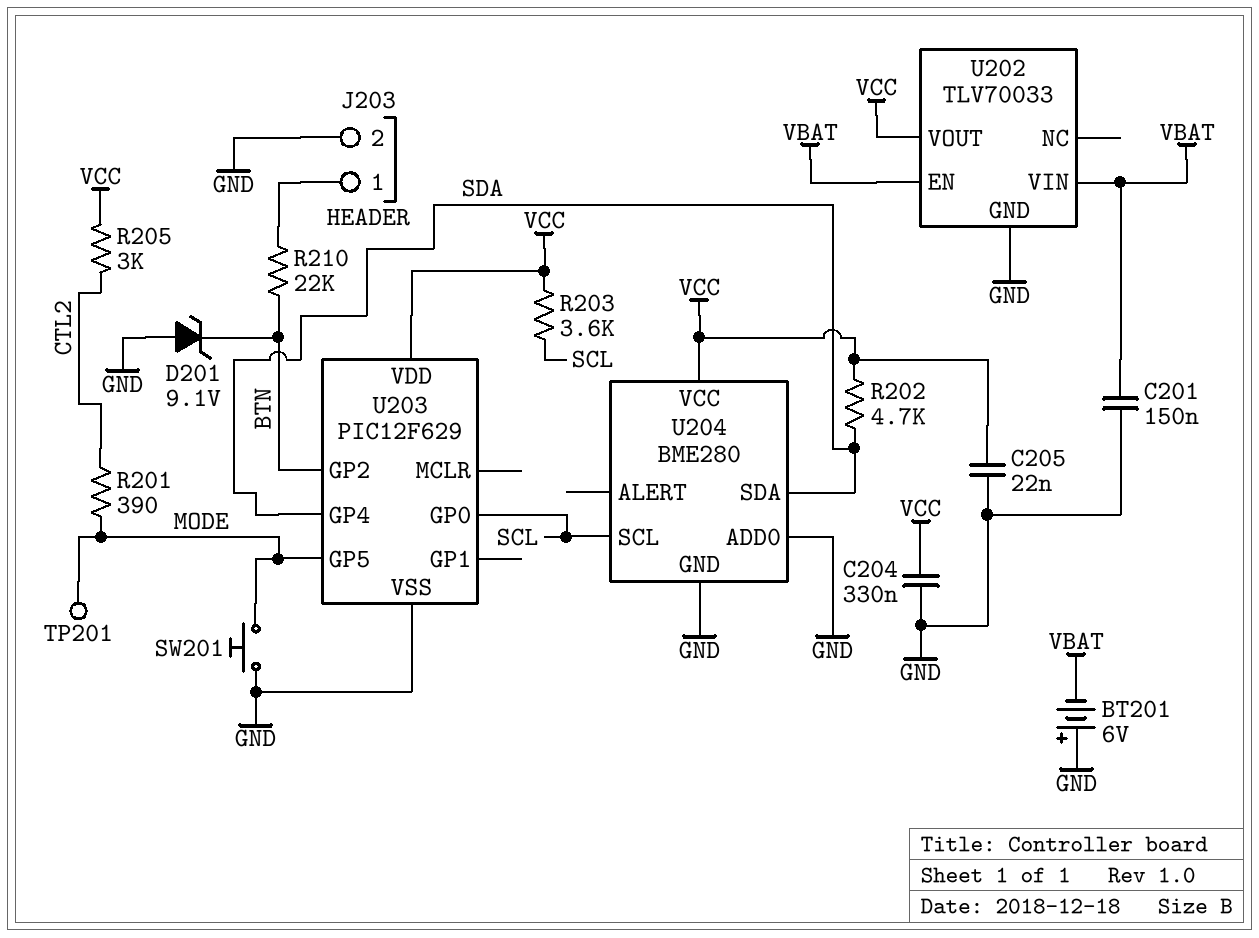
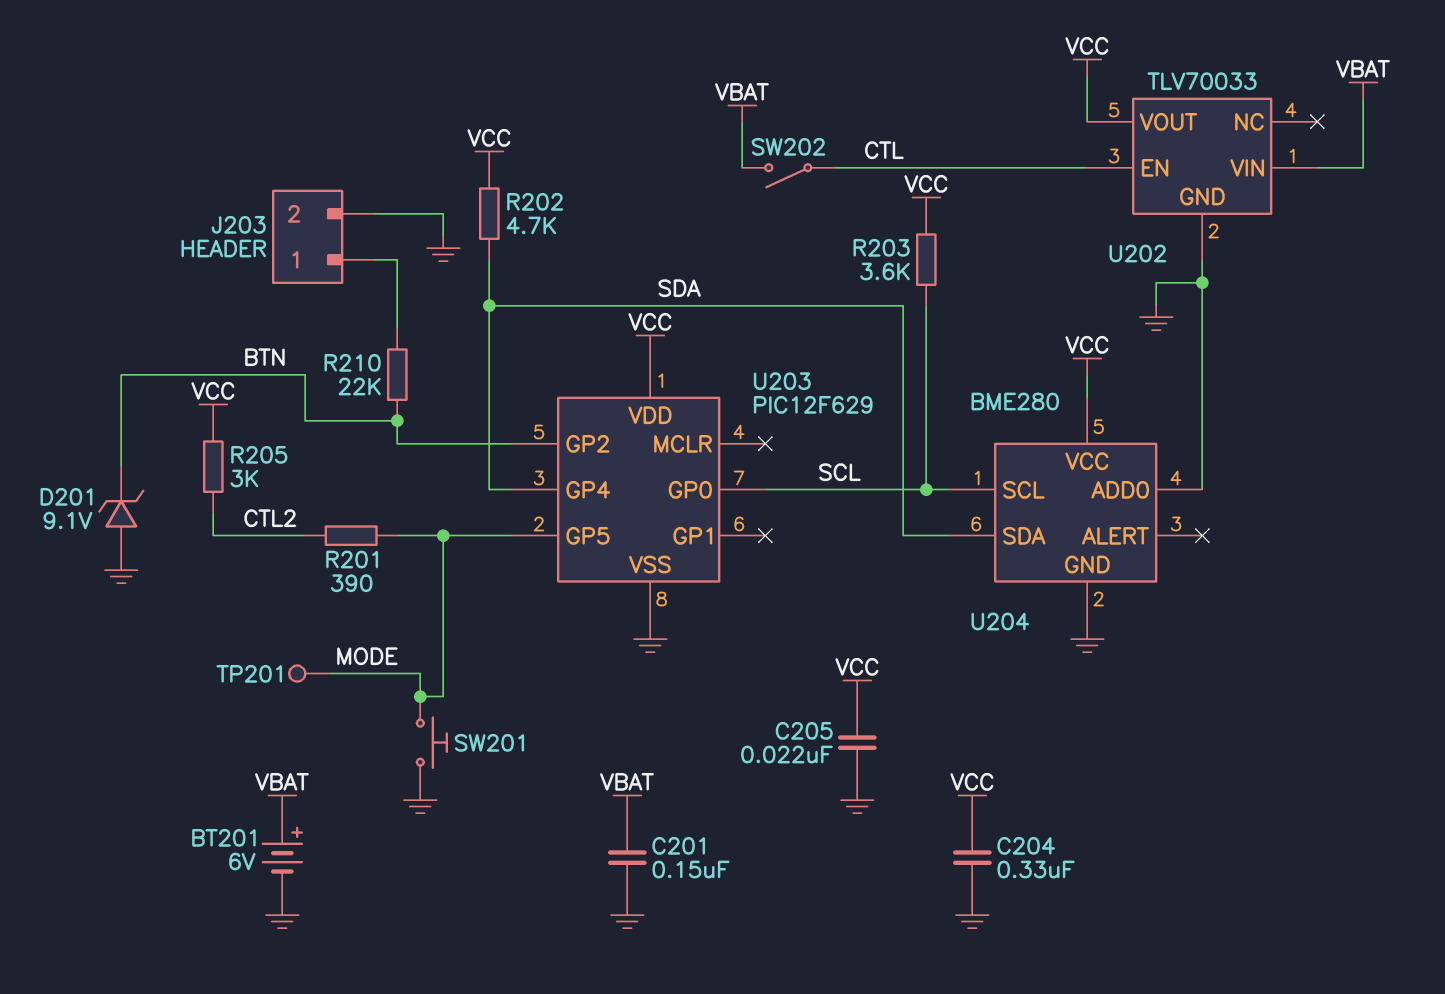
BT201: 6V (plus GND, minus VBAT) -> 6V (plus VBAT, minus GND)
SW202: none -> switch (CTL, VBAT)
U202 pin EN: VBAT -> CTL

